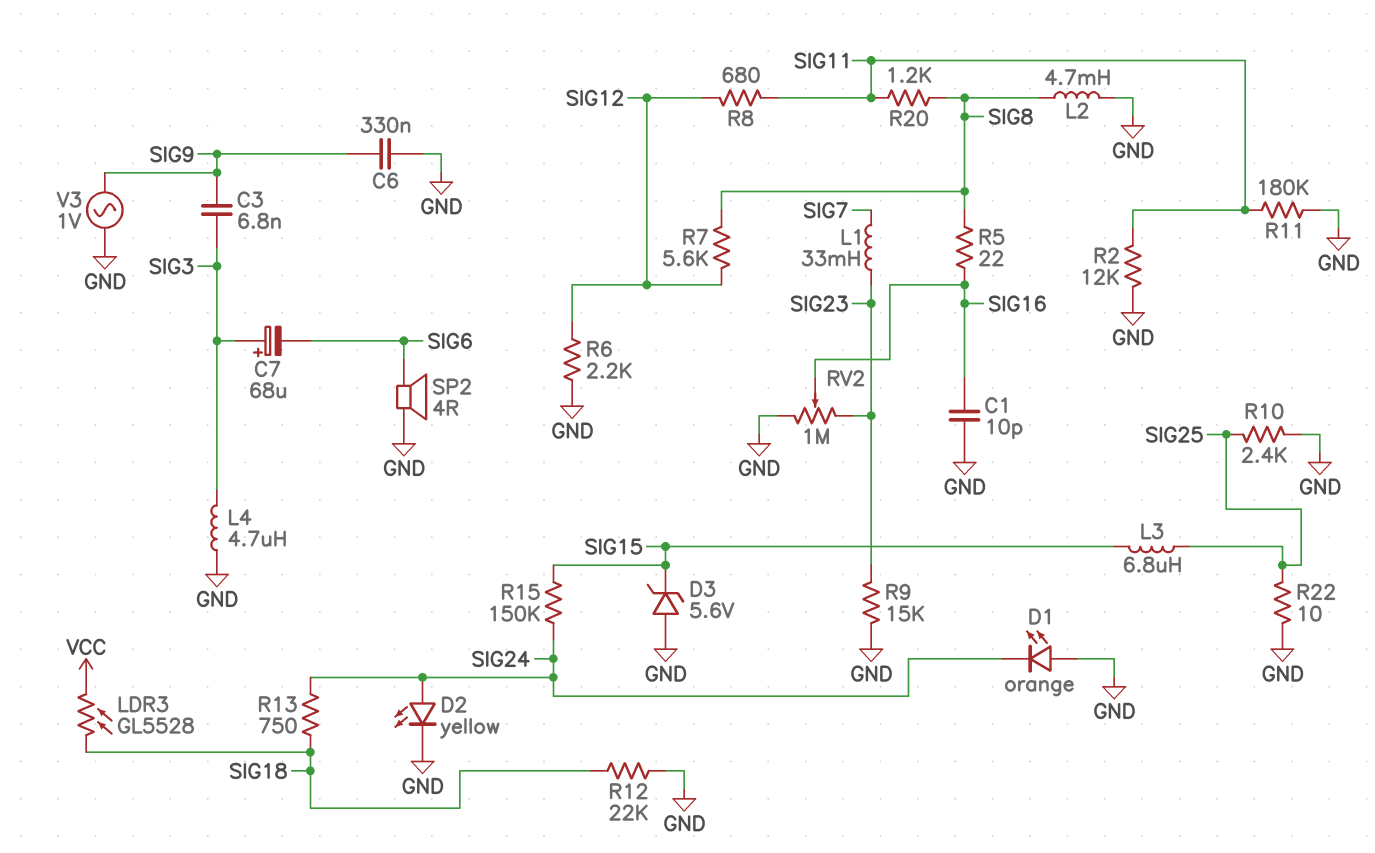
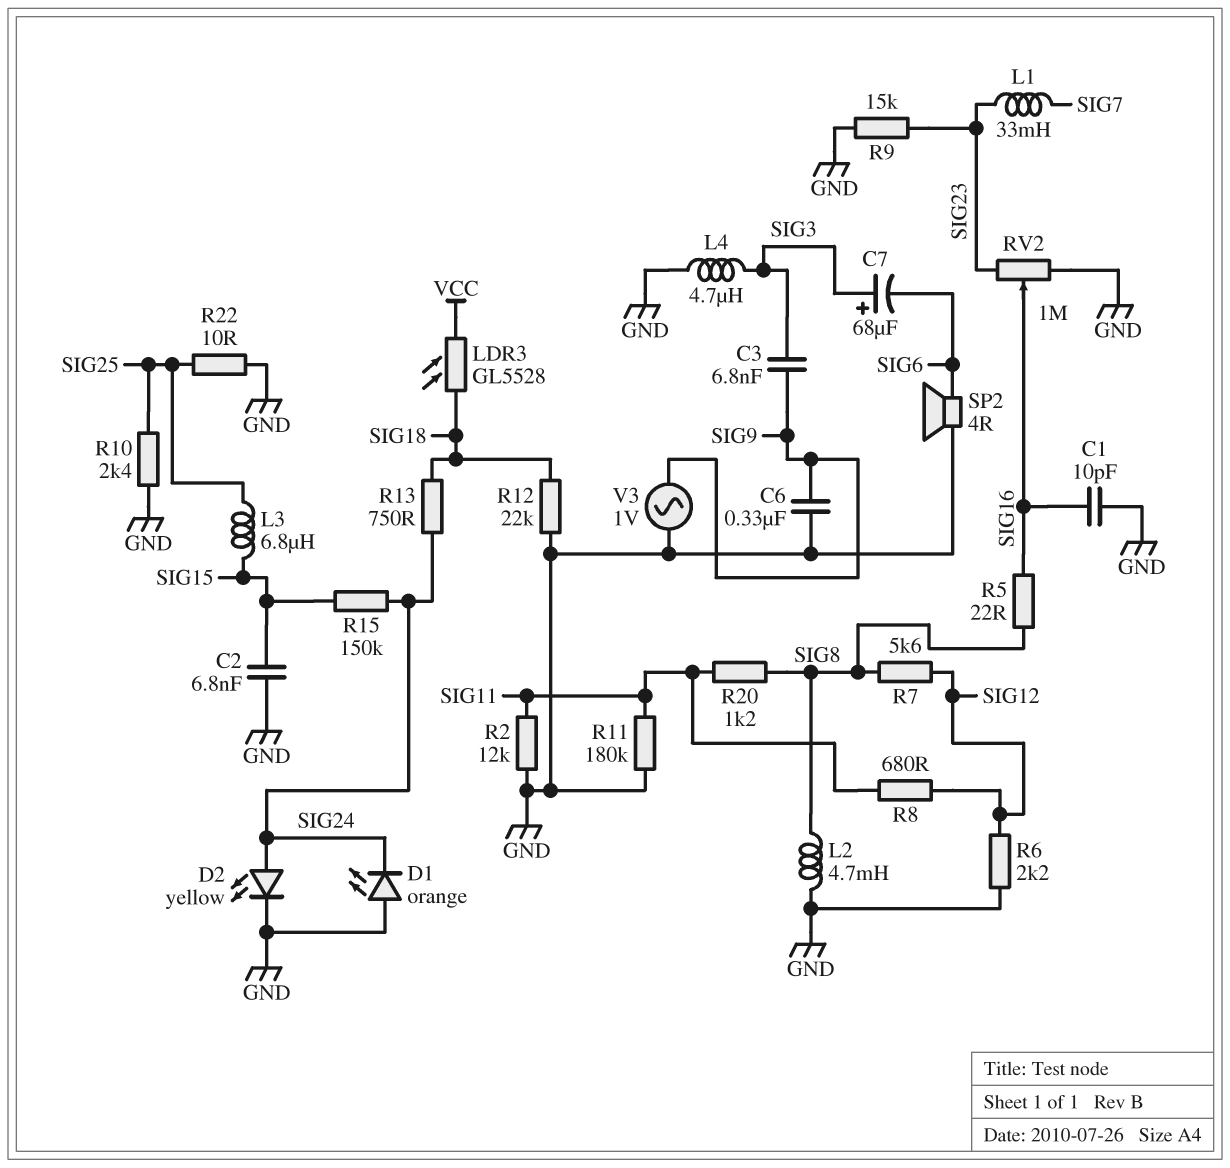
C2: none -> 6.8nF (GND, SIG15)
D3: zener 5.6V (A GND, K SIG15) -> none

